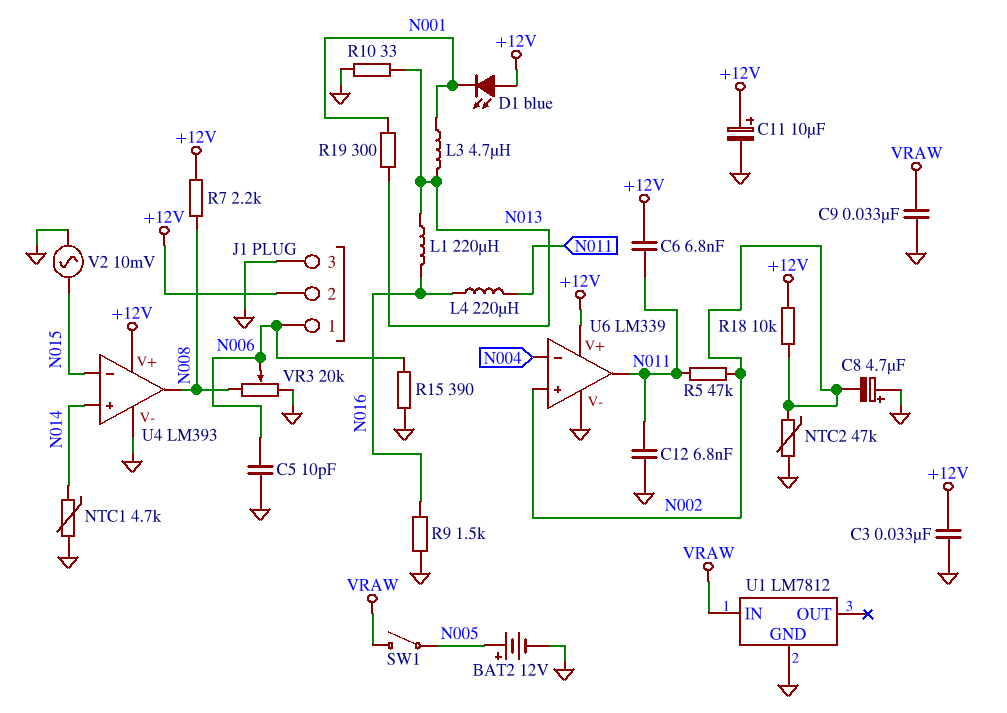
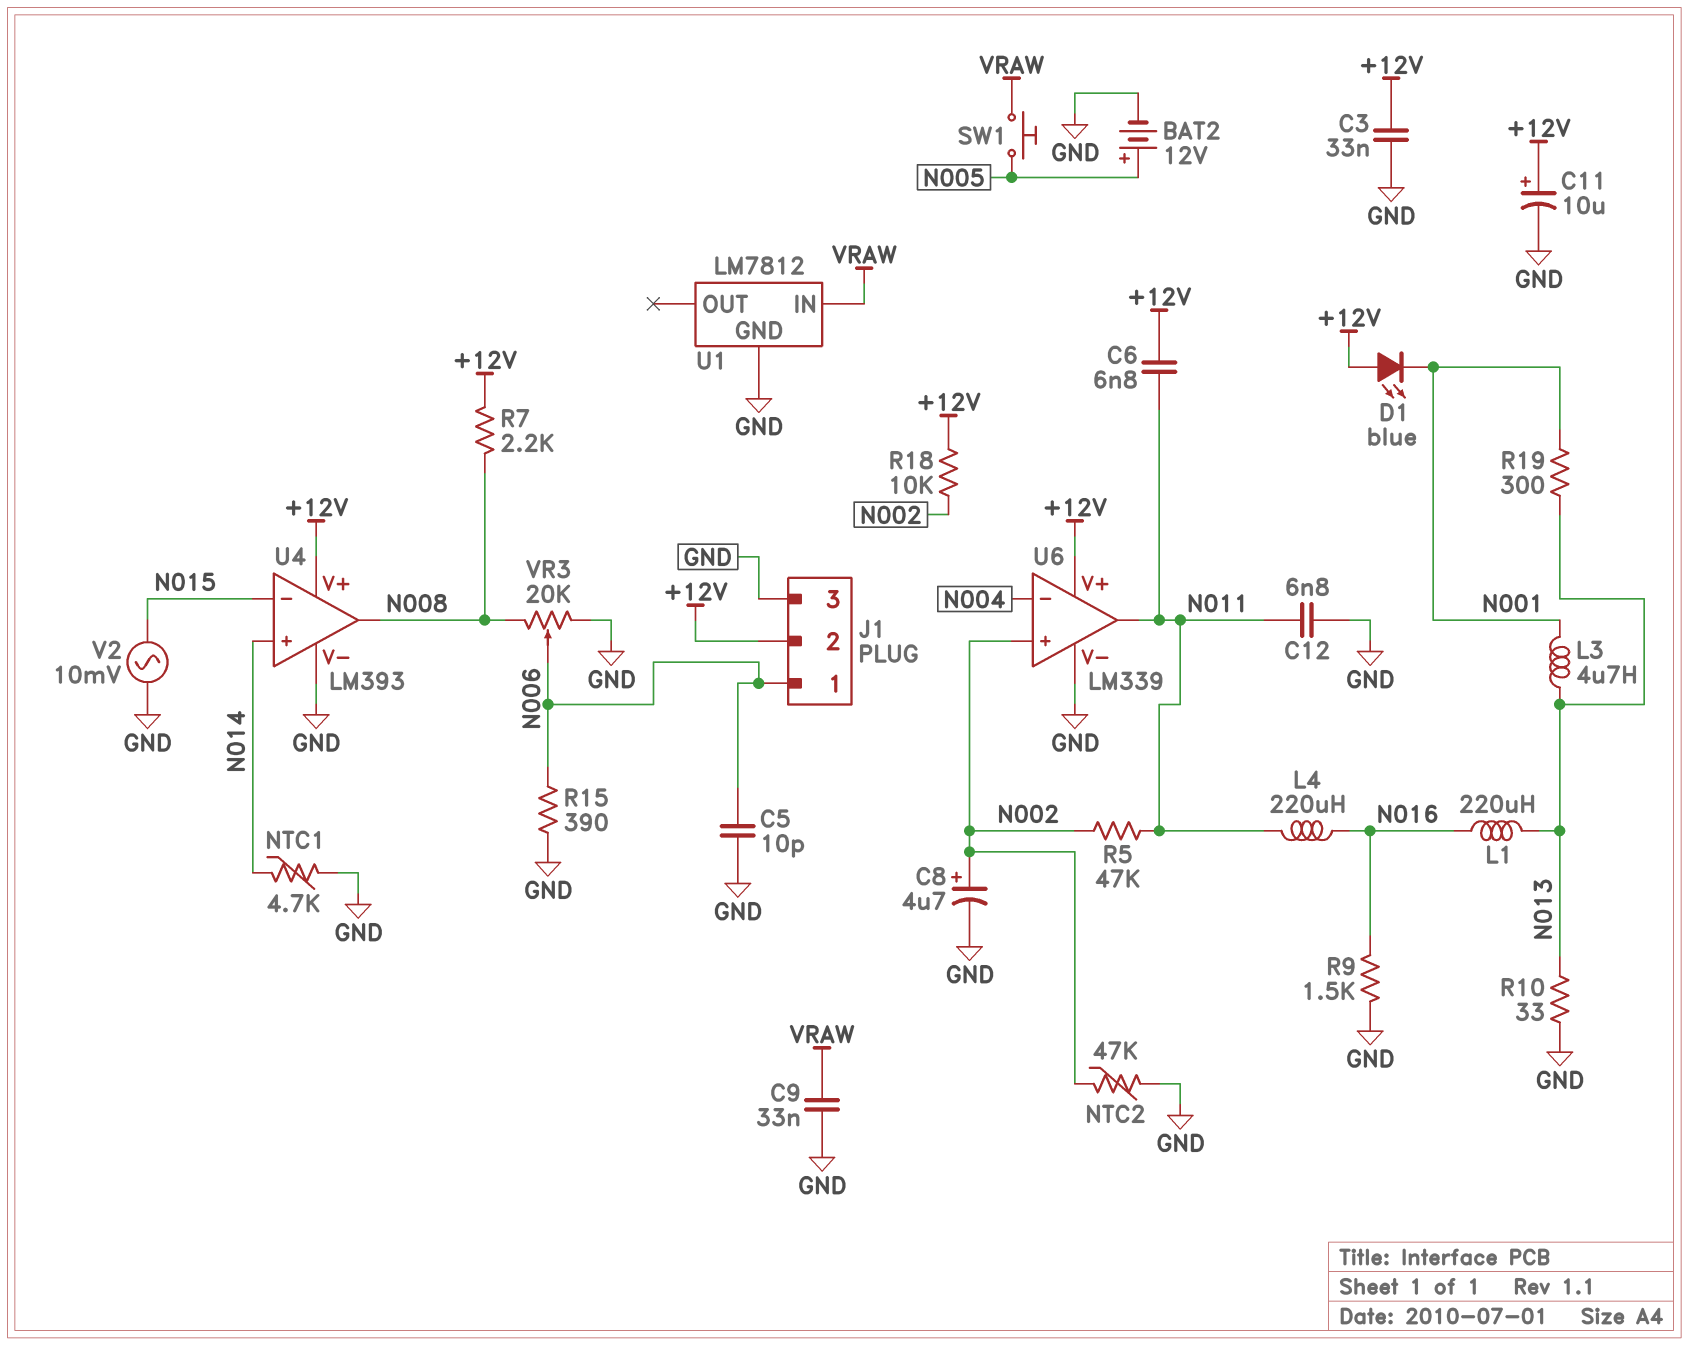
C8: 4.7uF (plus GND, minus N002) -> 4.7uF (plus N002, minus GND)
SW1: switch (N005, VRAW) -> button (N005, VRAW)

